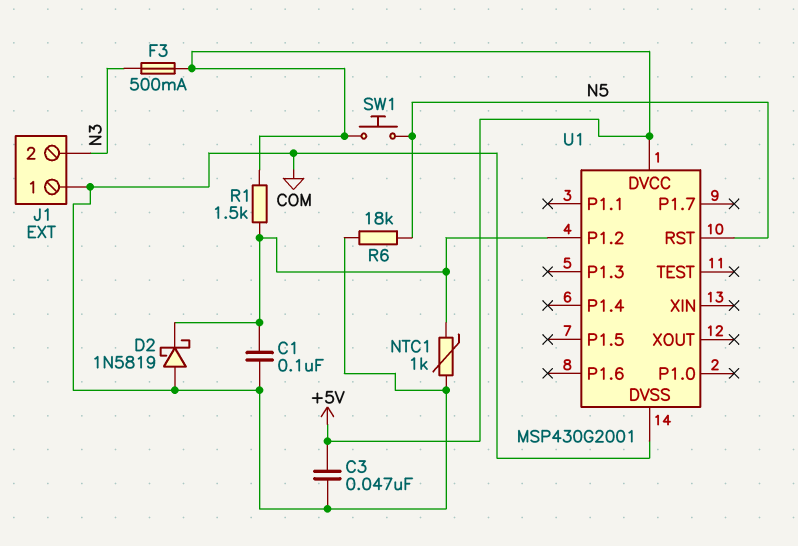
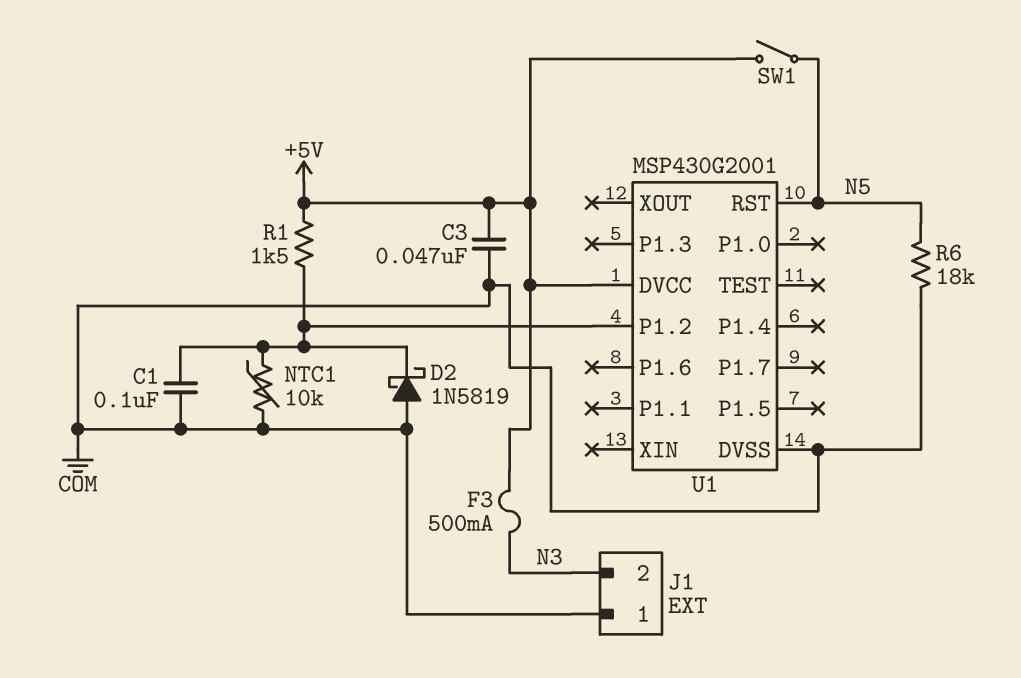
NTC1: 1k (COM, U1/P1.2) -> 10k (COM, U1/P1.2)
SW1: button (+5V, N5) -> switch (+5V, N5)

